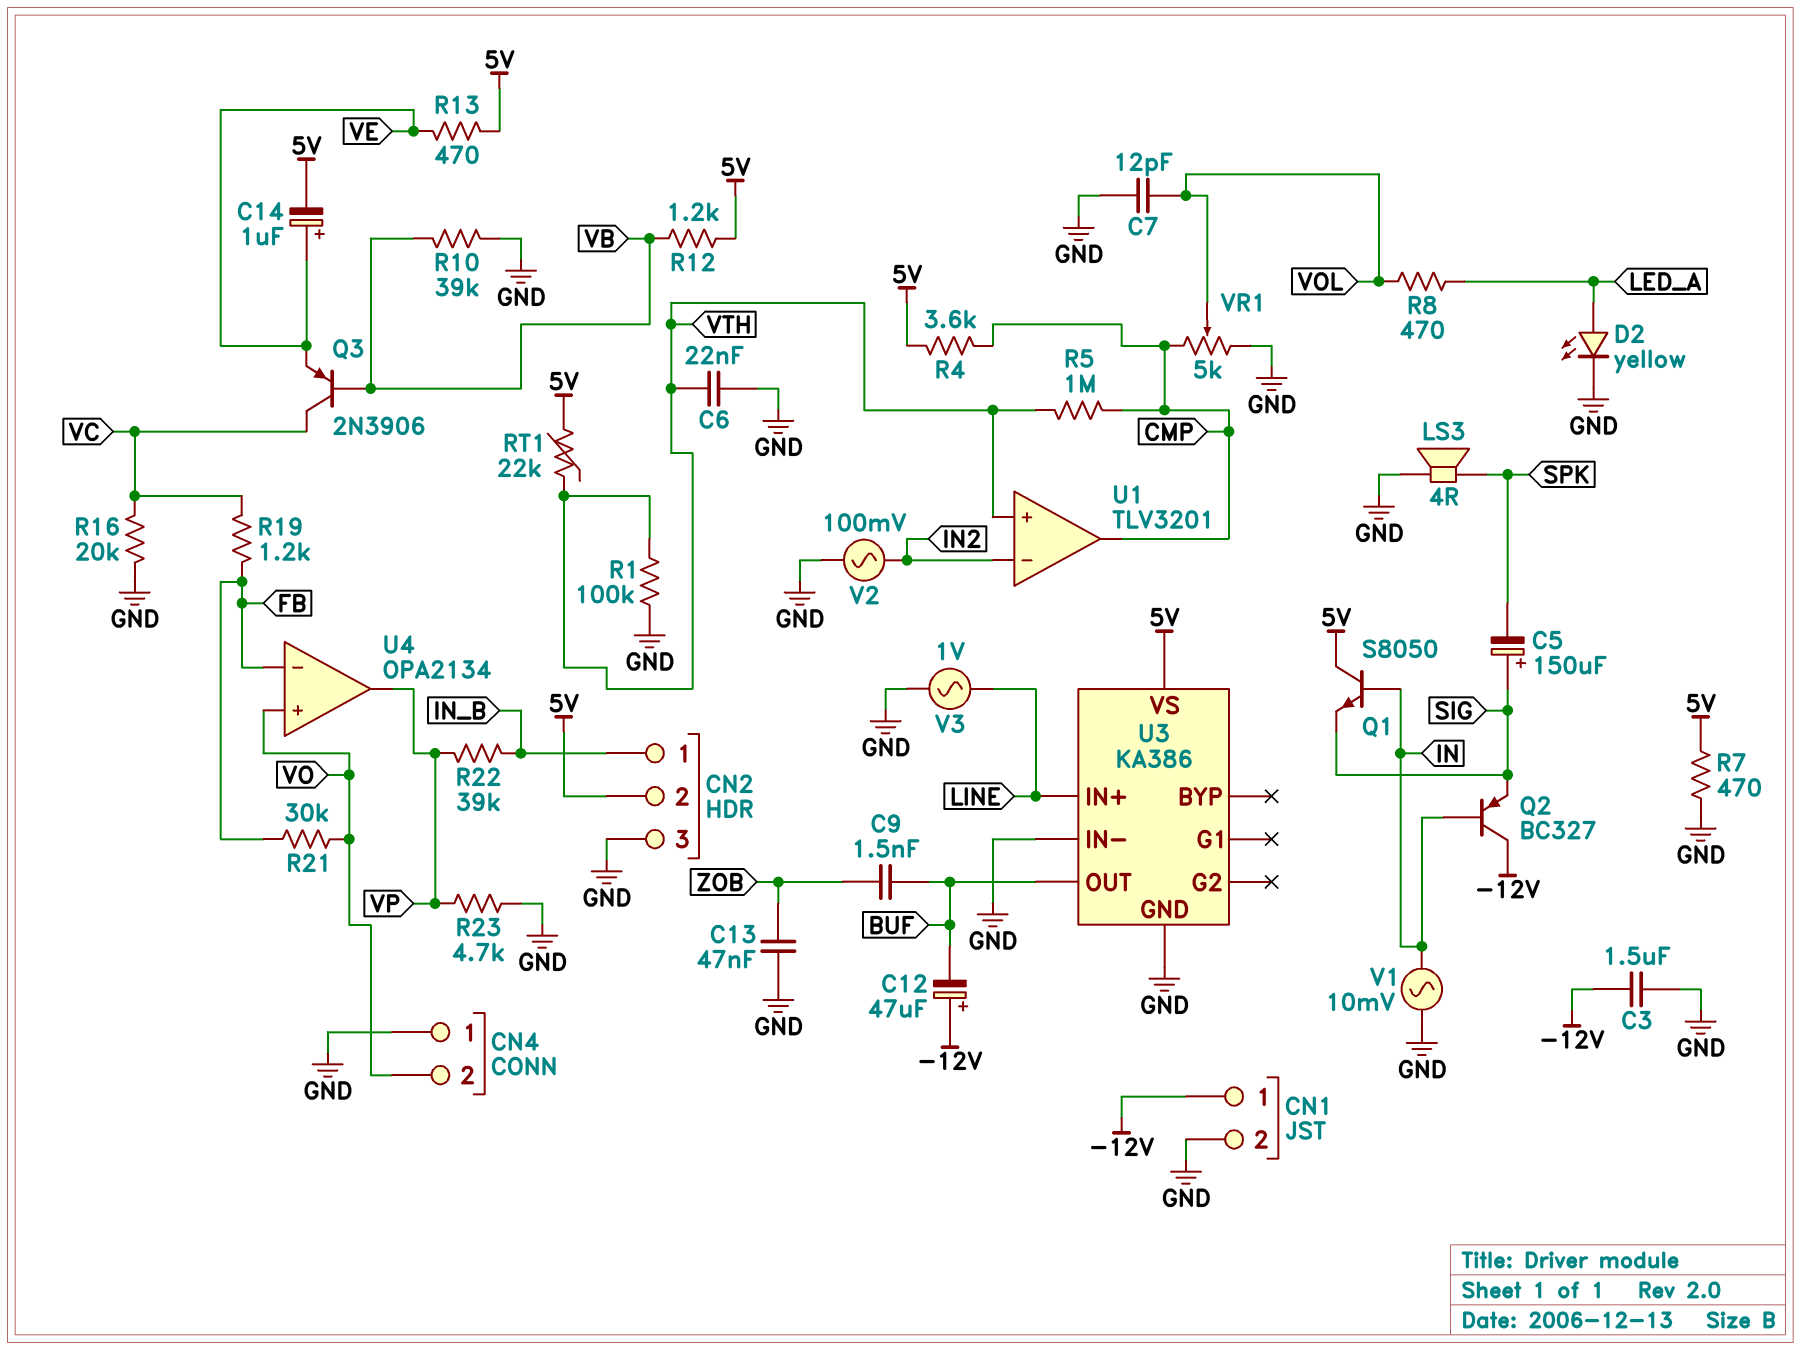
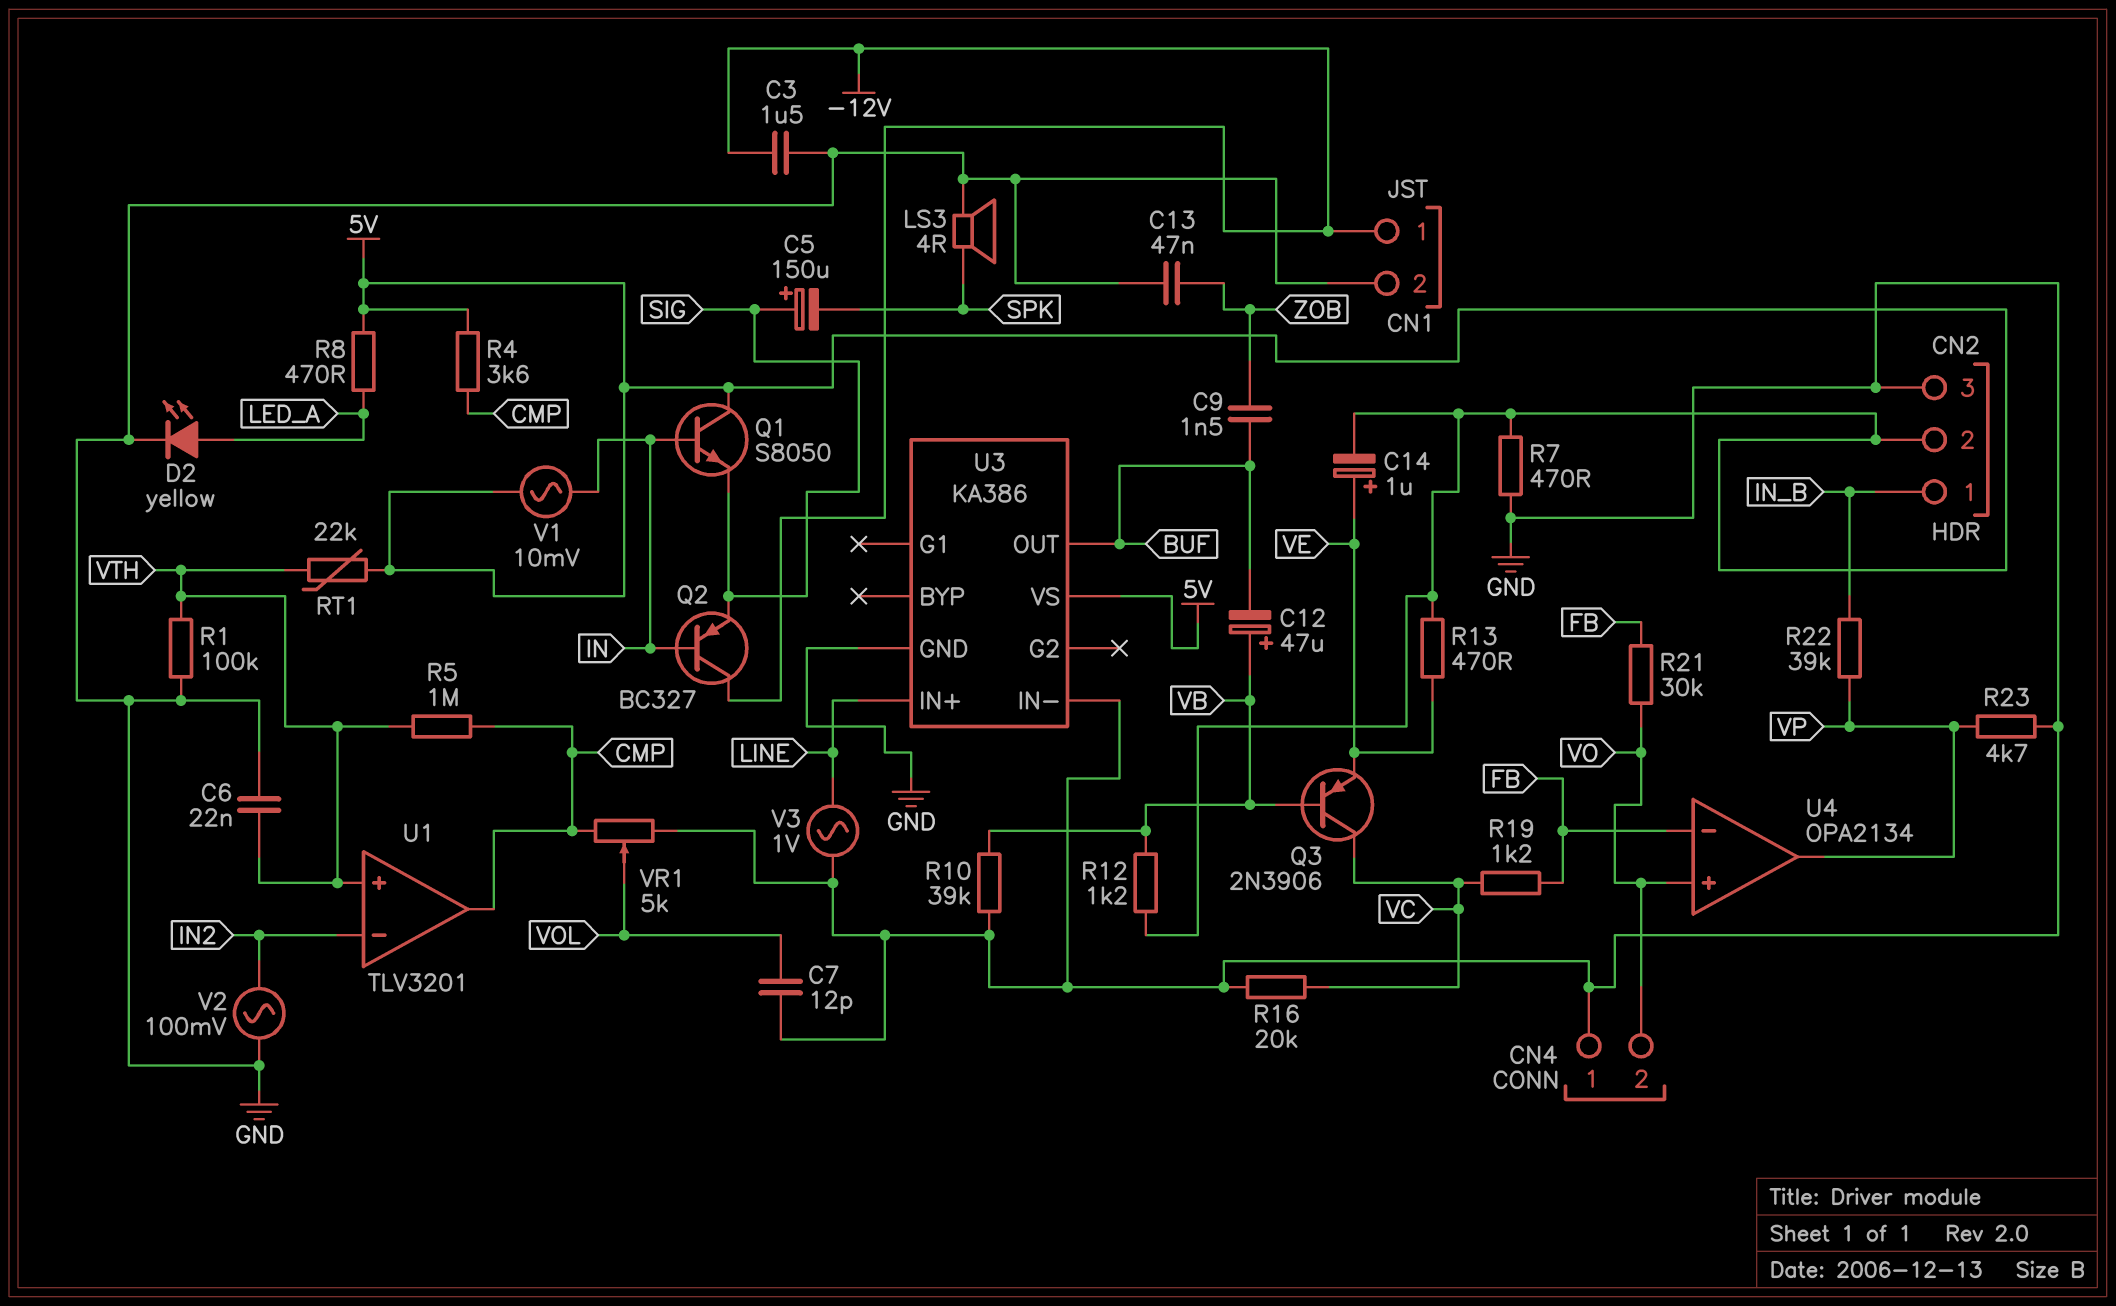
C12: 47uF (plus -12V, minus BUF) -> 47uF (plus VB, minus BUF)
R8: 470 (LED_A, VOL) -> 470 (5V, LED_A)
V1: AC 10mV (GND, IN) -> AC 10mV (5V, IN)

